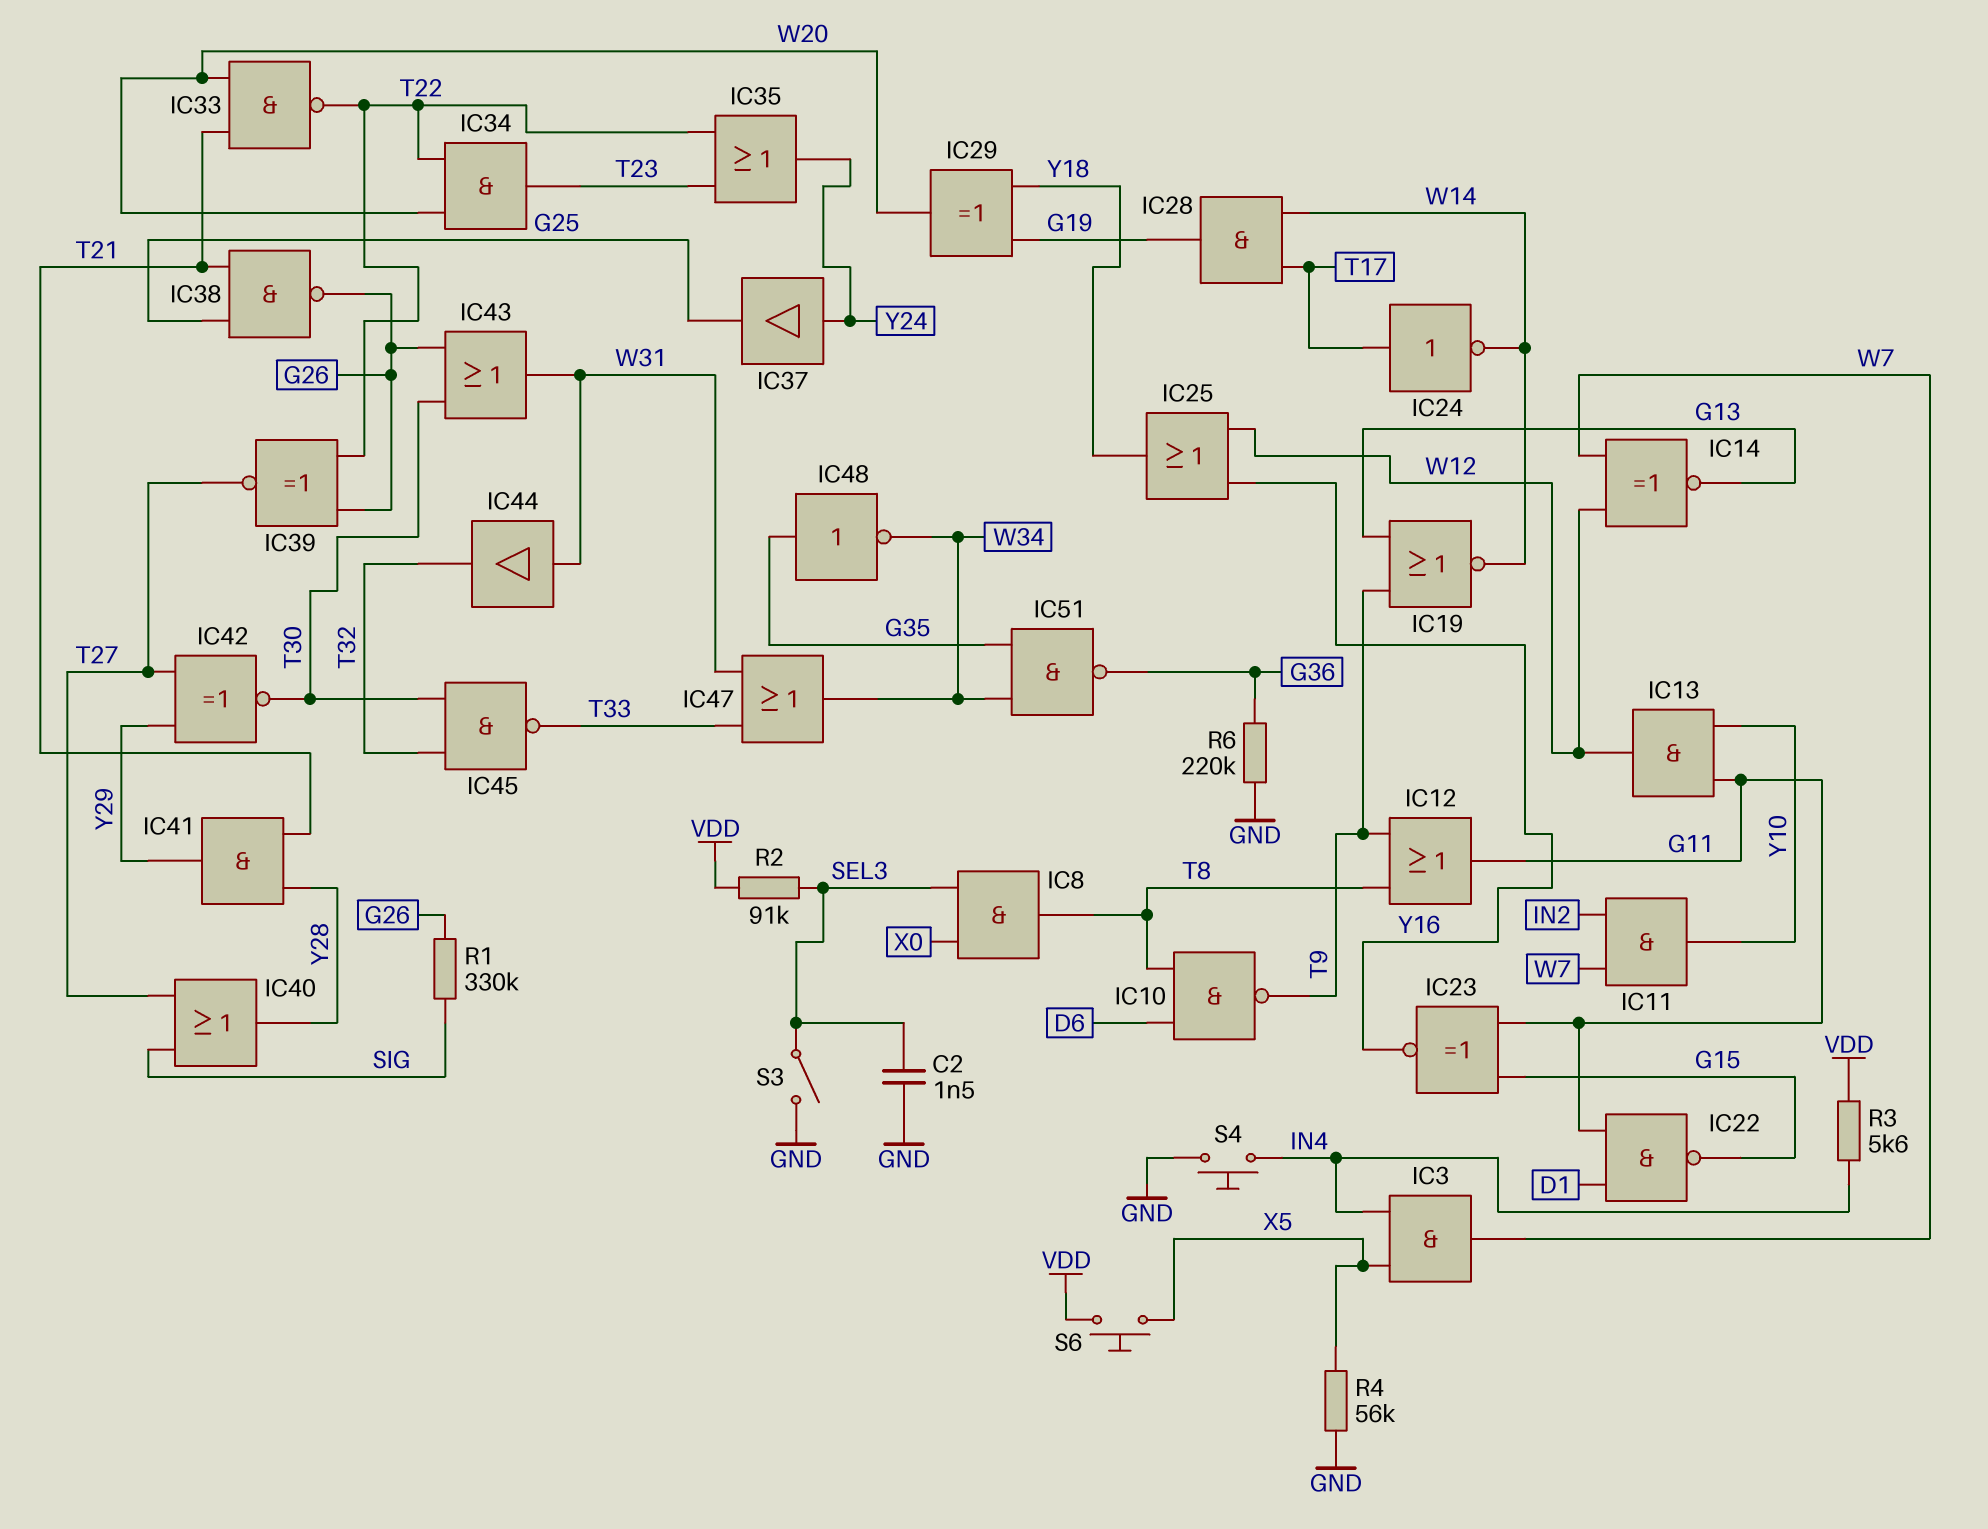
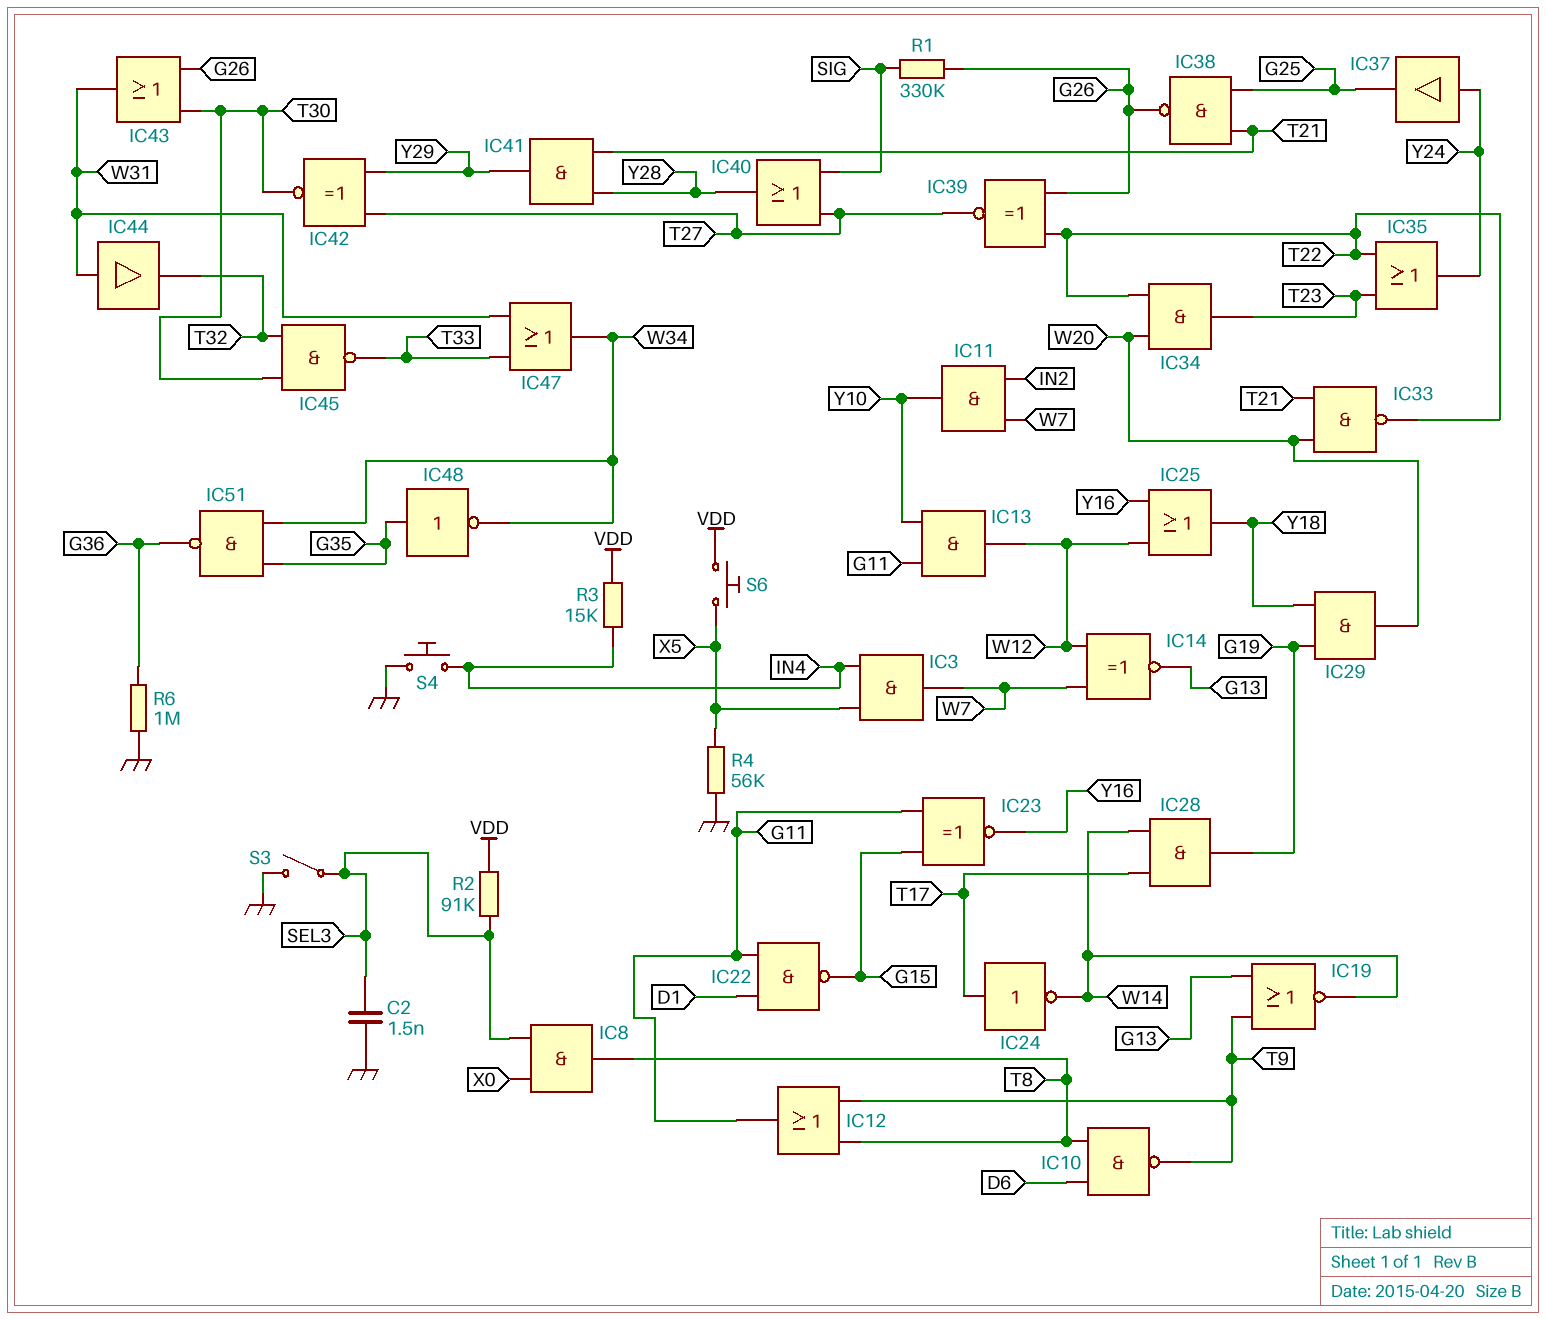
IC29: XOR (in G19, in Y18, out W20) -> AND (in G19, in Y18, out W20)
R3: 5.6k (IN4, VDD) -> 15k (IN4, VDD)
R6: 220k (G36, GND) -> 1M (G36, GND)

